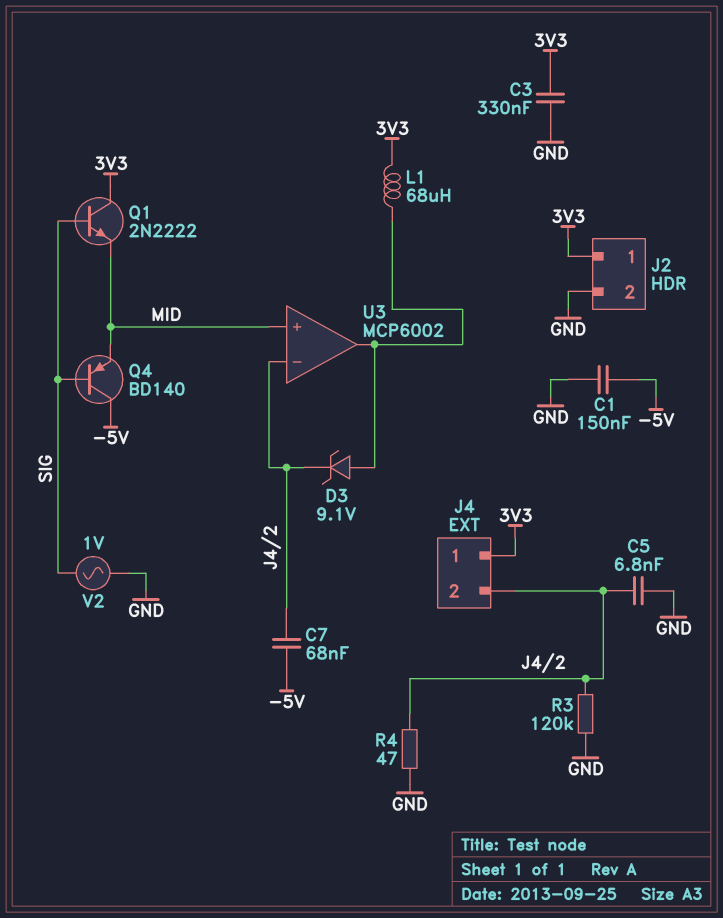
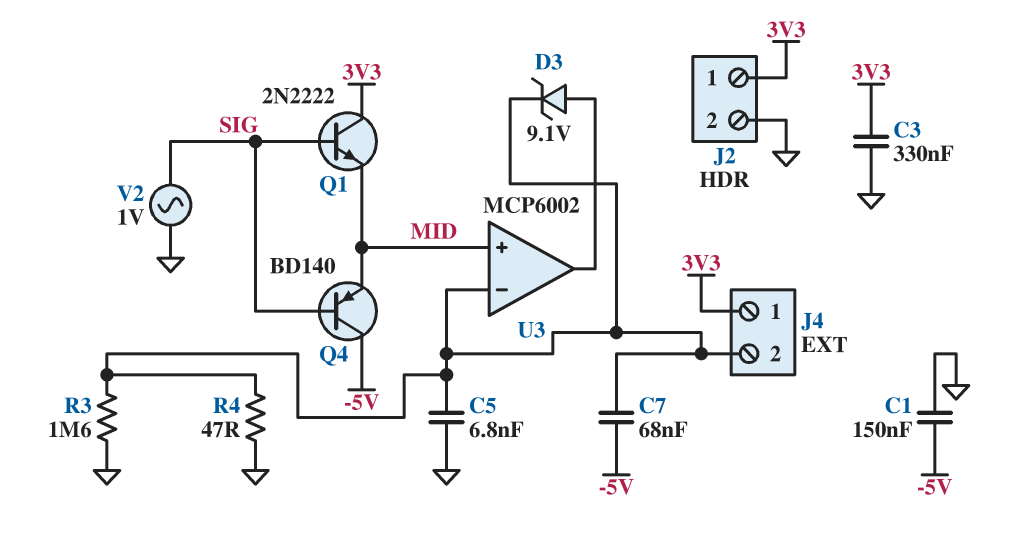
L1: 68uH (3V3, U3/out) -> none
R3: 120k (GND, J4/2) -> 1.6M (GND, J4/2)

